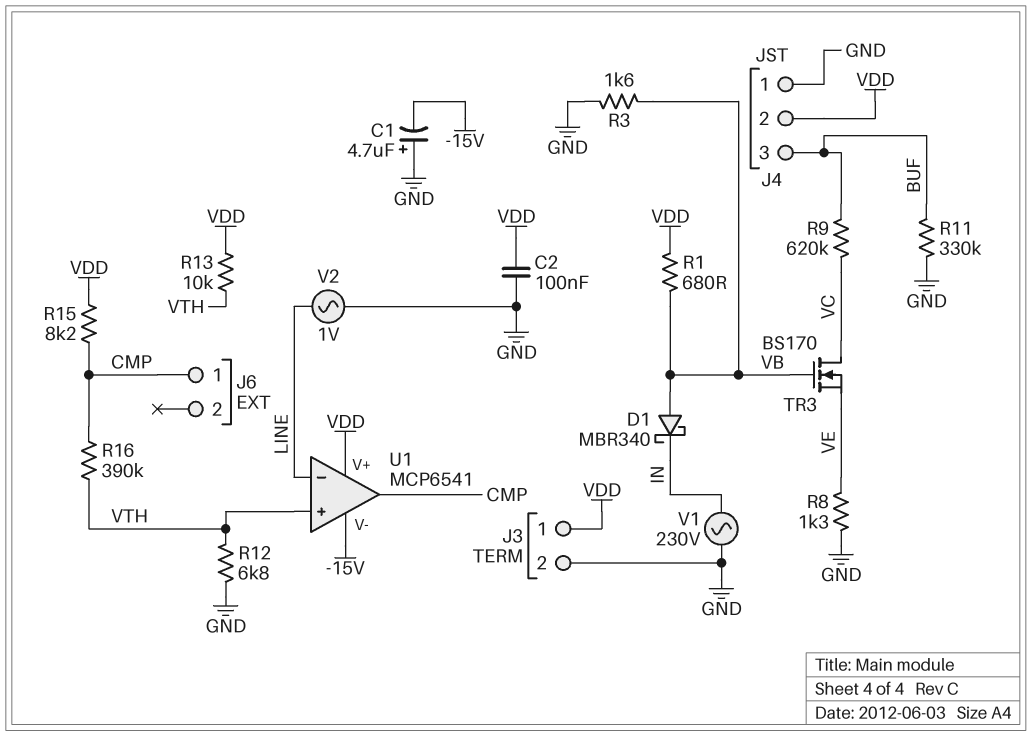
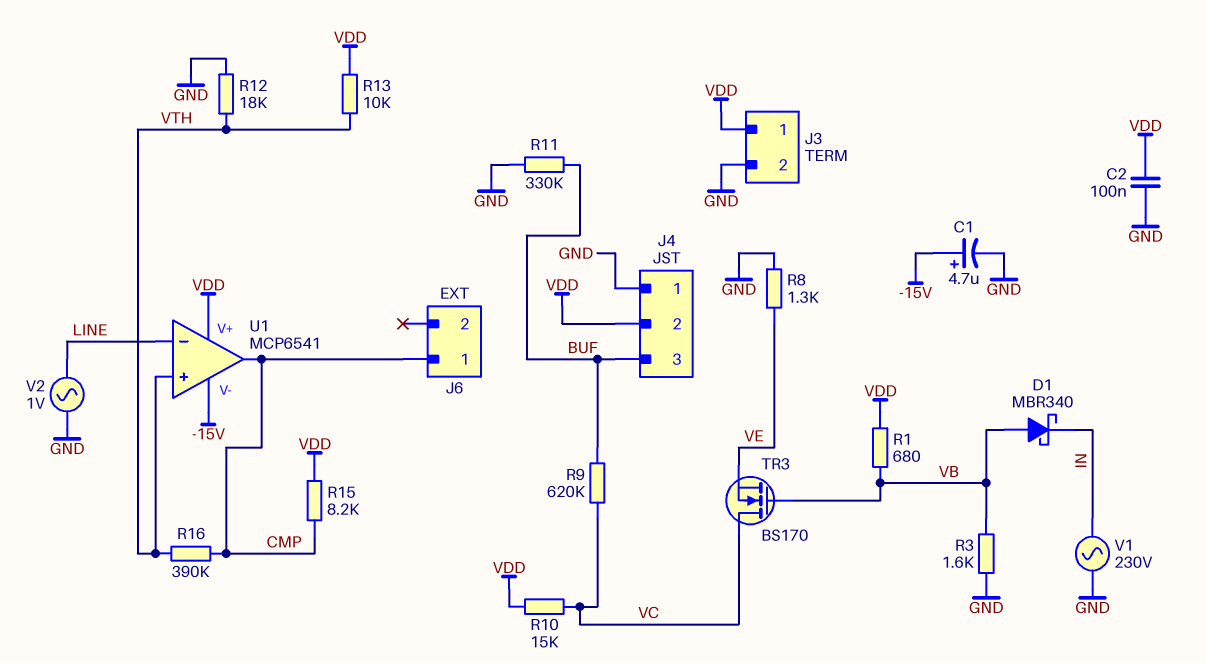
C1: 4.7uF (plus GND, minus -15V) -> 4.7uF (plus -15V, minus GND)
R10: none -> 15k (VC, VDD)
R12: 6.8k (GND, VTH) -> 18k (GND, VTH)

